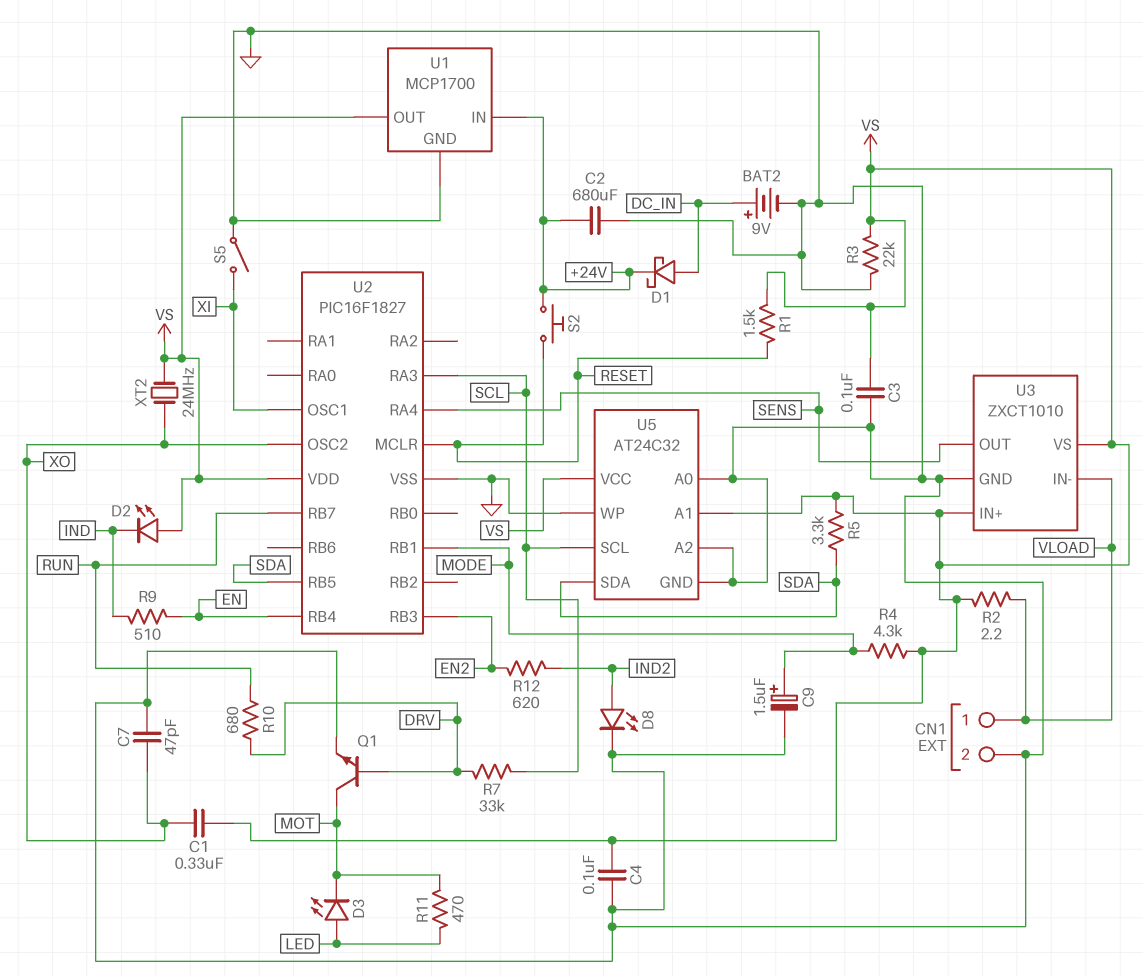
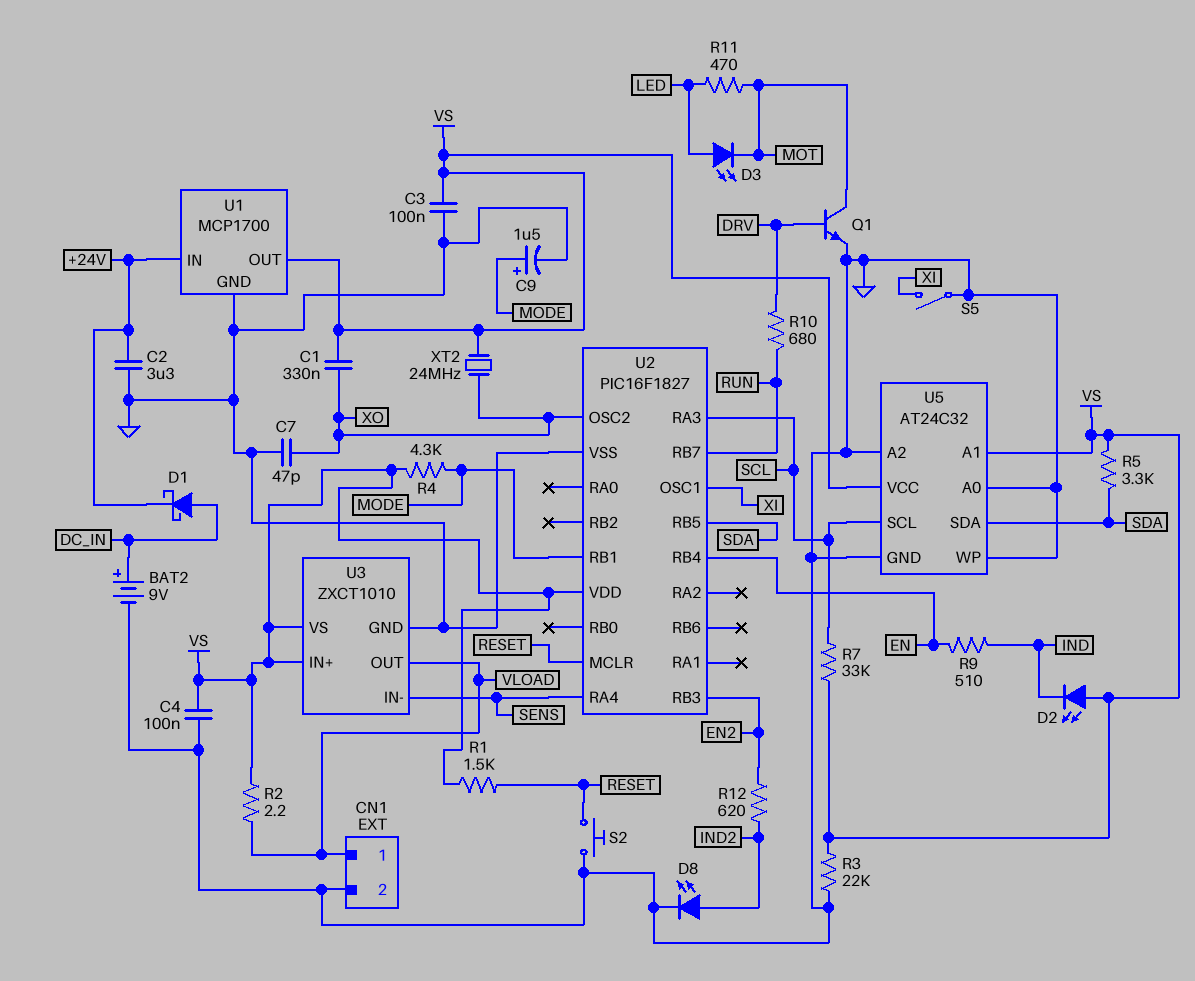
C2: 680uF (+24V, GND) -> 3.3uF (+24V, GND)
R7: 33k (DRV, SCL) -> 33k (SCL, VS)
S2: button (+24V, RESET) -> button (GND, RESET)
U3 pin IN-: VLOAD -> SENS
U3 pin OUT: SENS -> VLOAD

